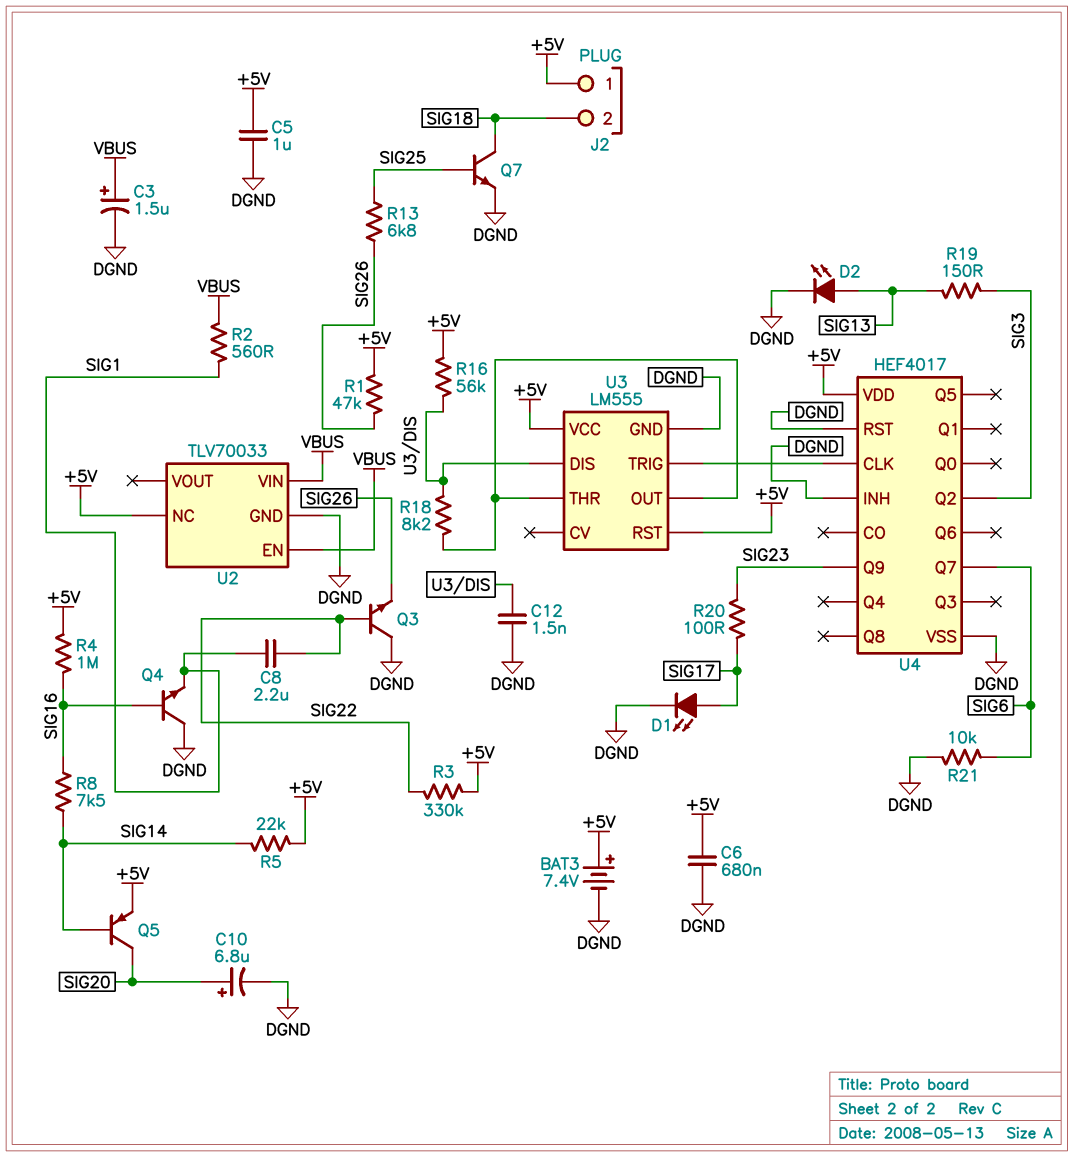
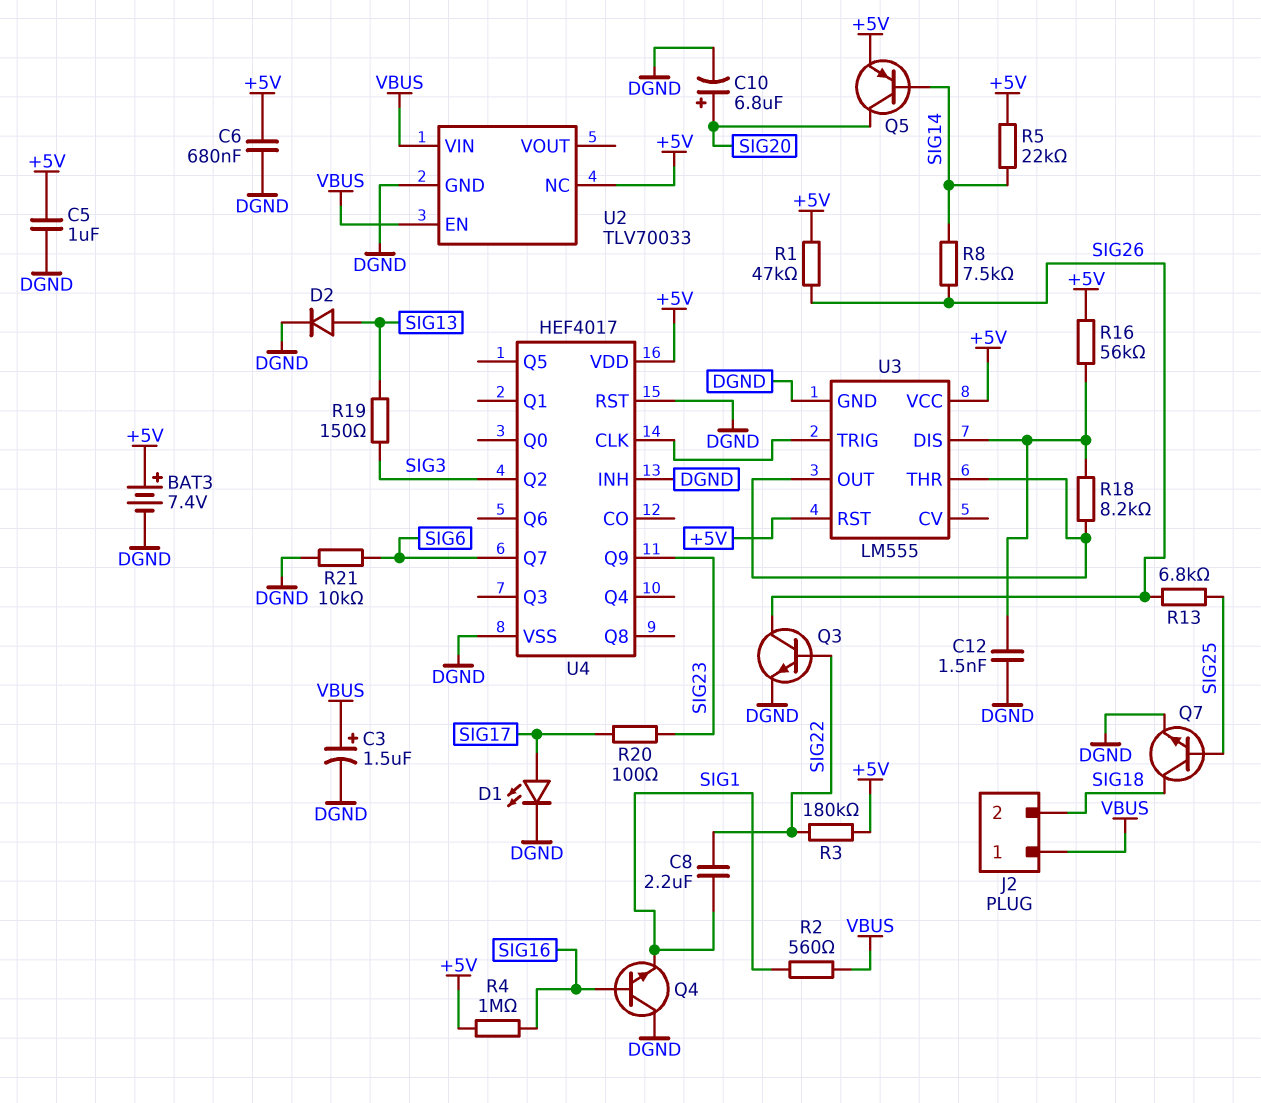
D2: LED (A SIG13, K DGND) -> diode (A SIG13, K DGND)
J2 pin 1: +5V -> VBUS
Q3: NPN (B SIG22, C DGND, E SIG26) -> NPN (B SIG22, C SIG26, E DGND)
R3: 330k (+5V, SIG22) -> 180k (+5V, SIG22)
R8: 7.5k (SIG14, SIG16) -> 7.5k (SIG14, SIG26)

